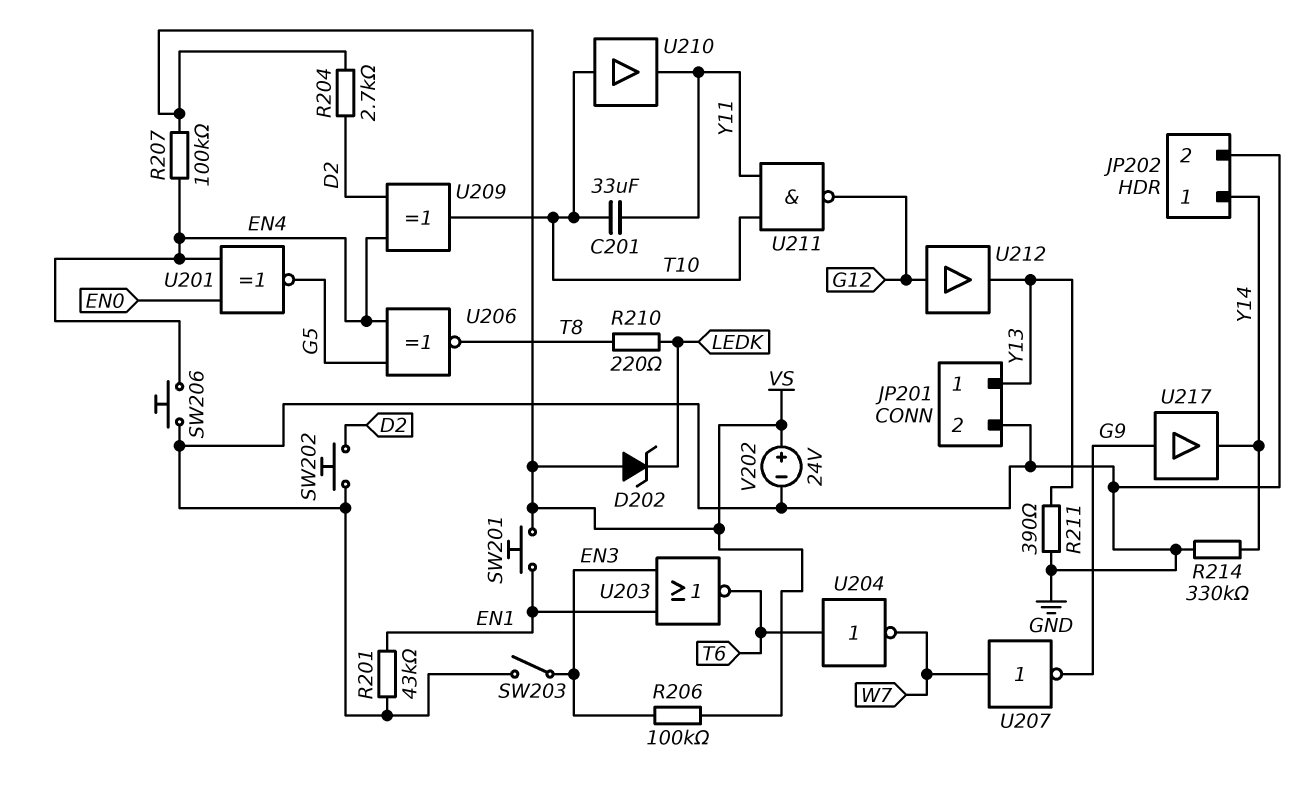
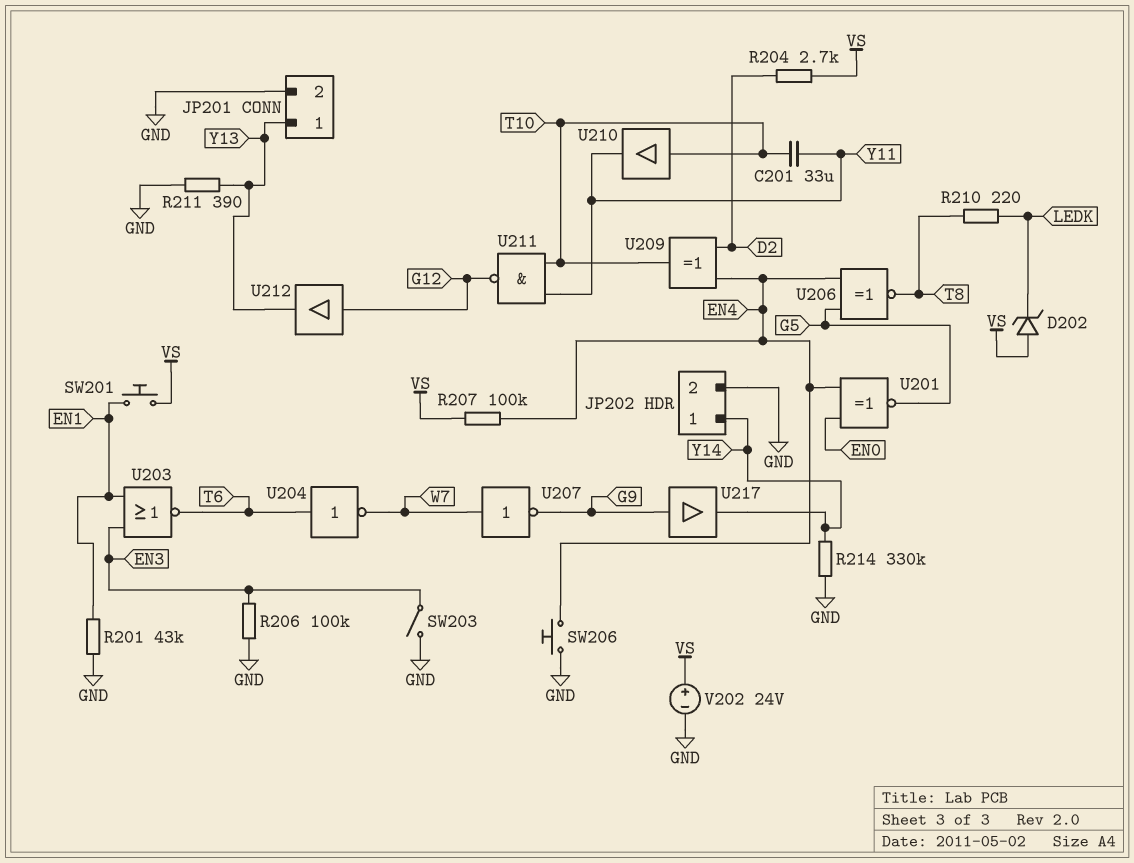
R206: 100k (EN3, VS) -> 100k (EN3, GND)
SW202: button (D2, GND) -> none

